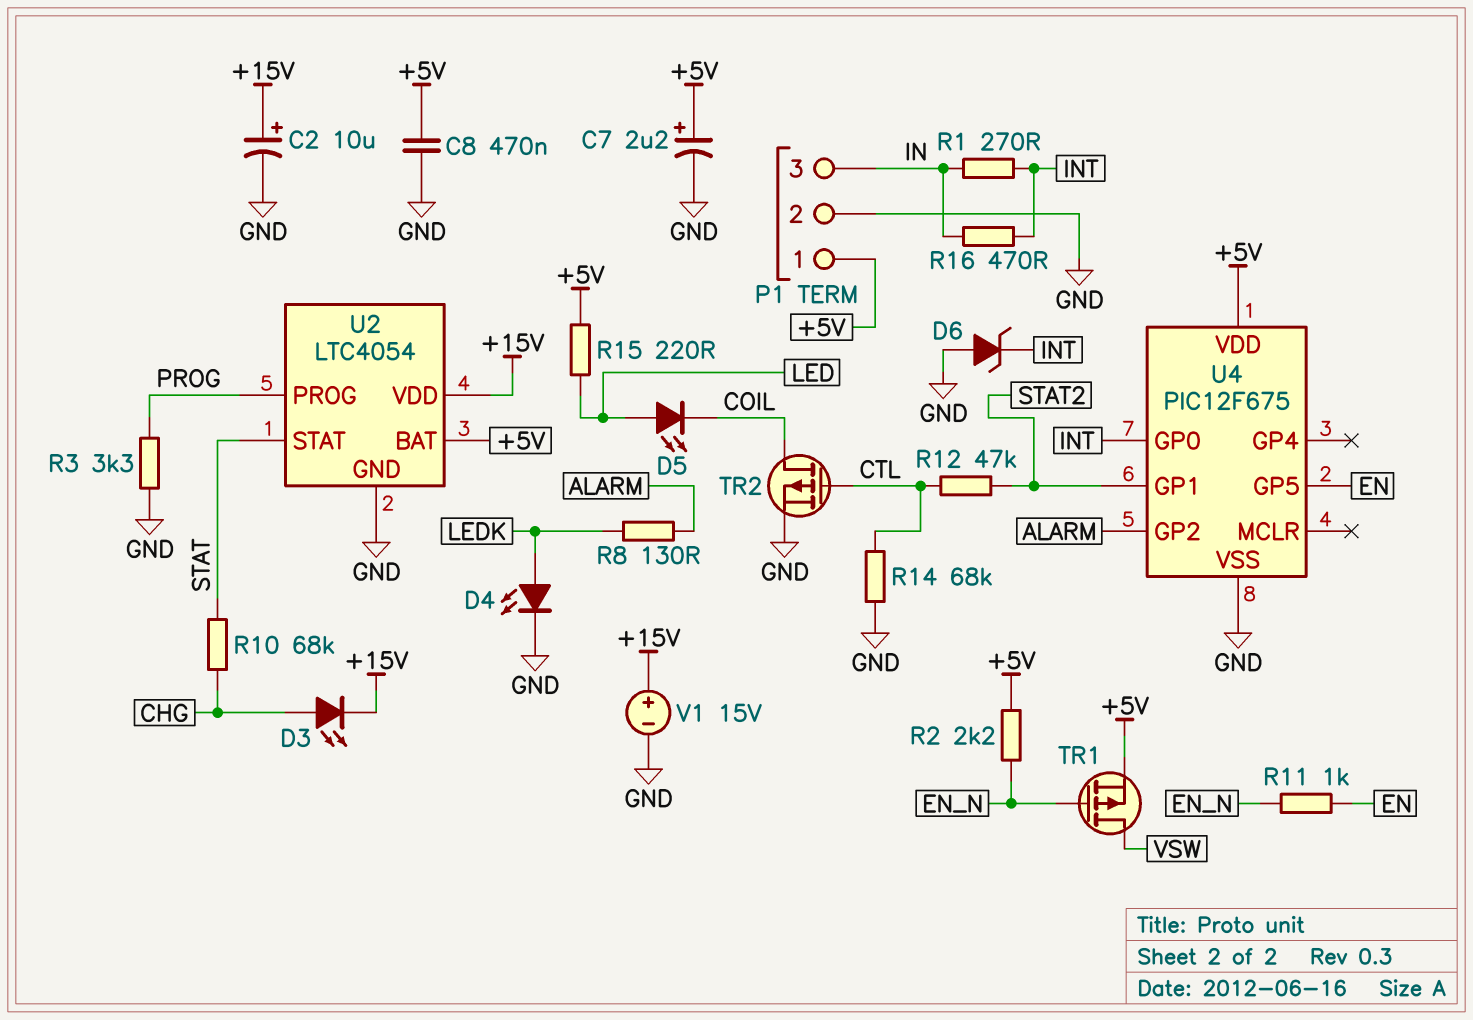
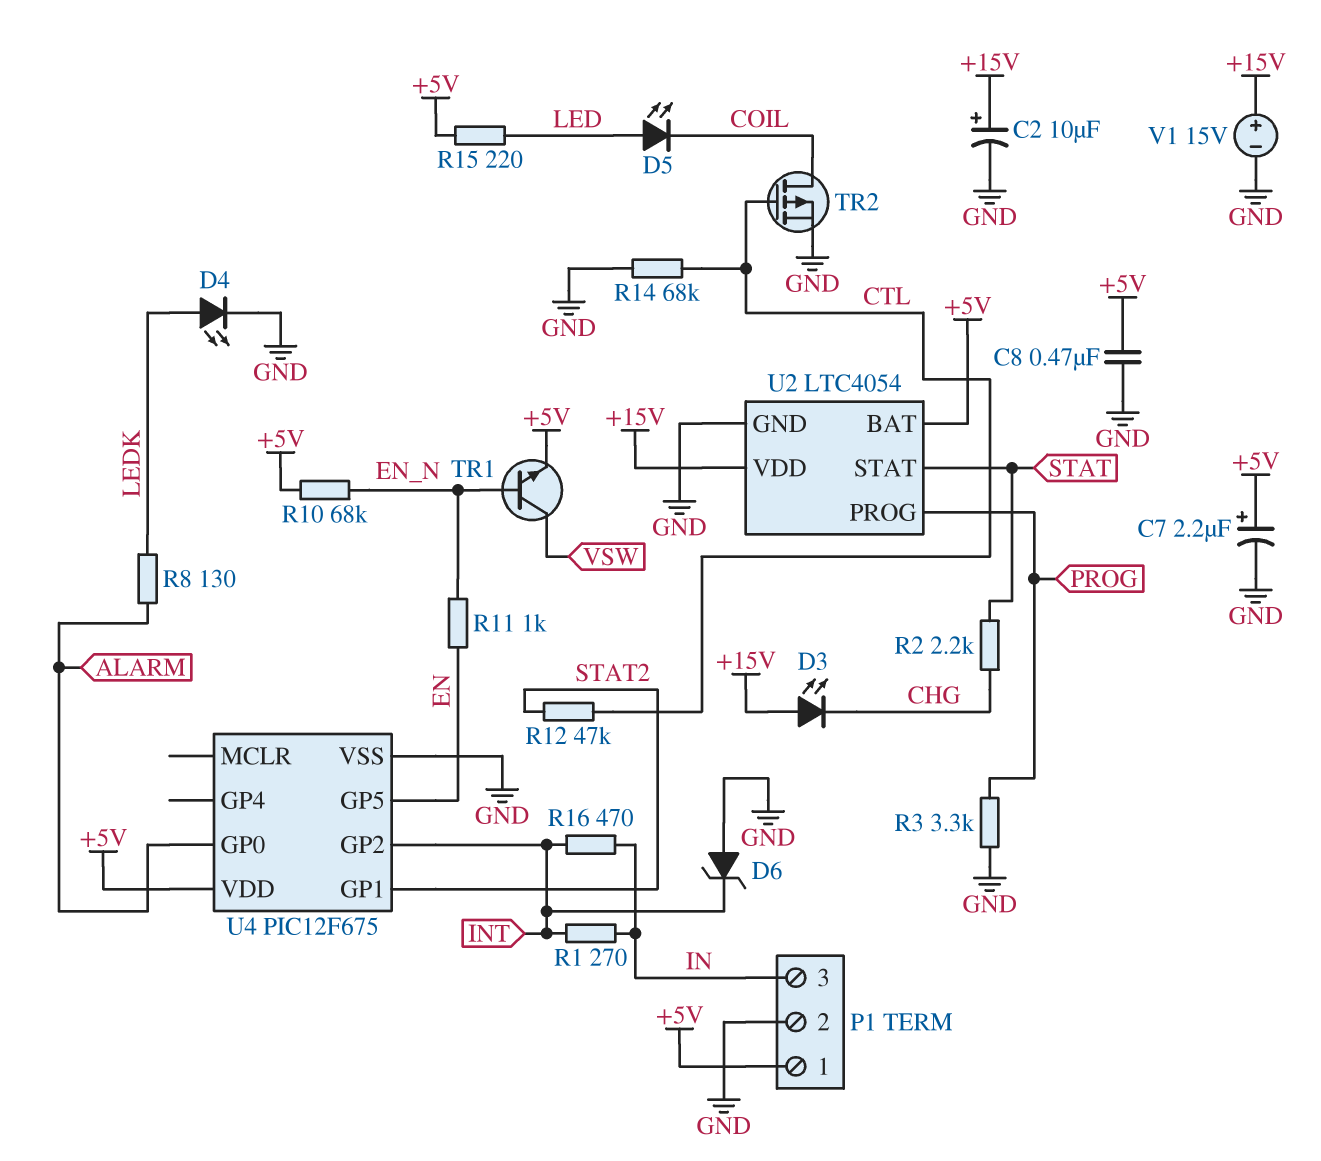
D3: LED (A CHG, K +15V) -> LED (A +15V, K CHG)
R2: 2.2k (+5V, EN_N) -> 2.2k (CHG, STAT)
R10: 68k (CHG, STAT) -> 68k (+5V, EN_N)
TR1: PMOS (G EN_N, D VSW, S +5V) -> NPN (B EN_N, C VSW, E +5V)
U4 pin GP0: INT -> ALARM
U4 pin GP2: ALARM -> INT

